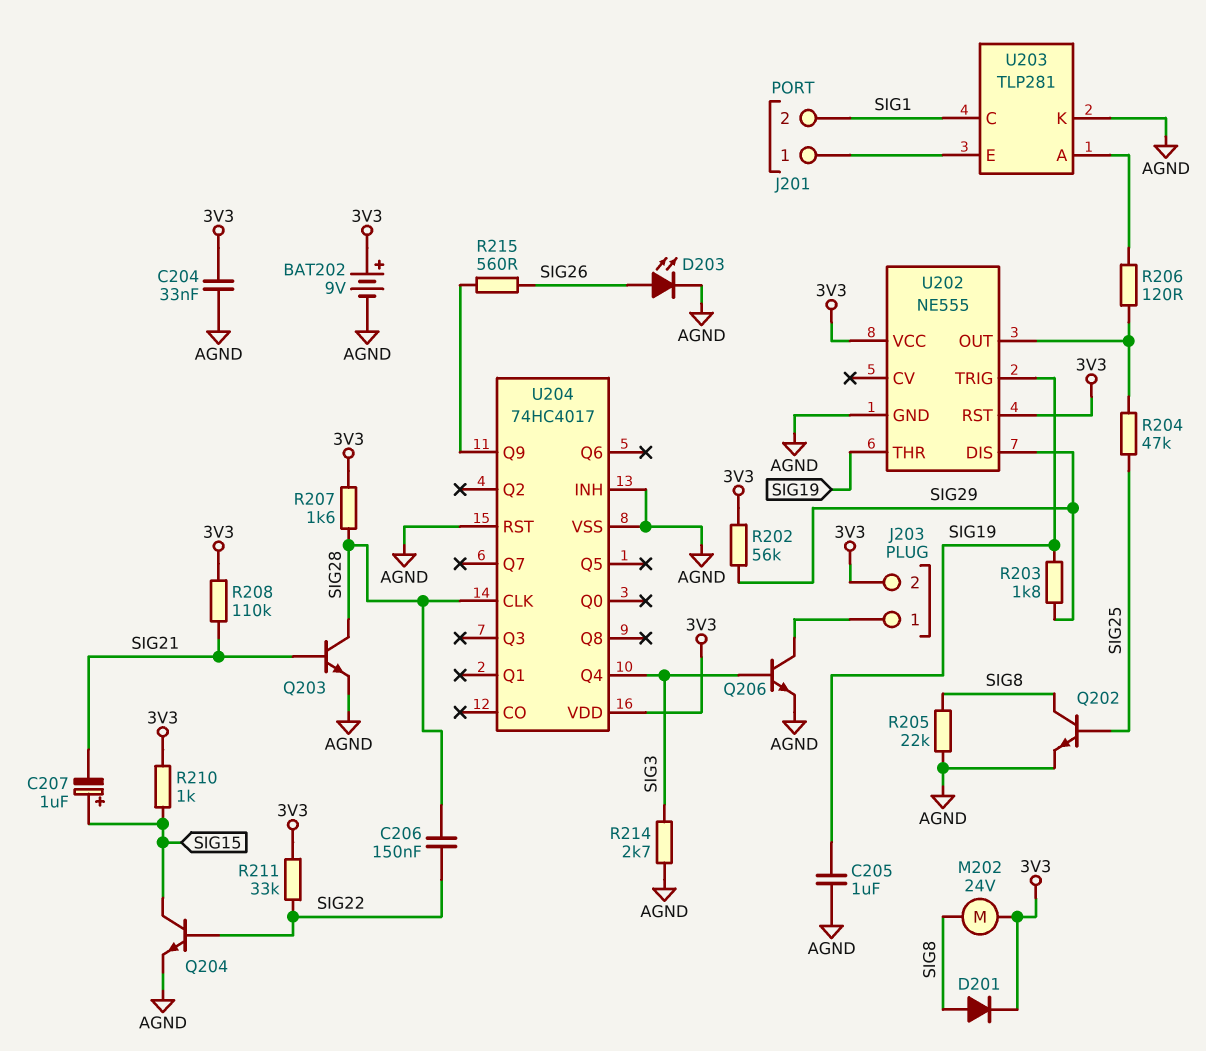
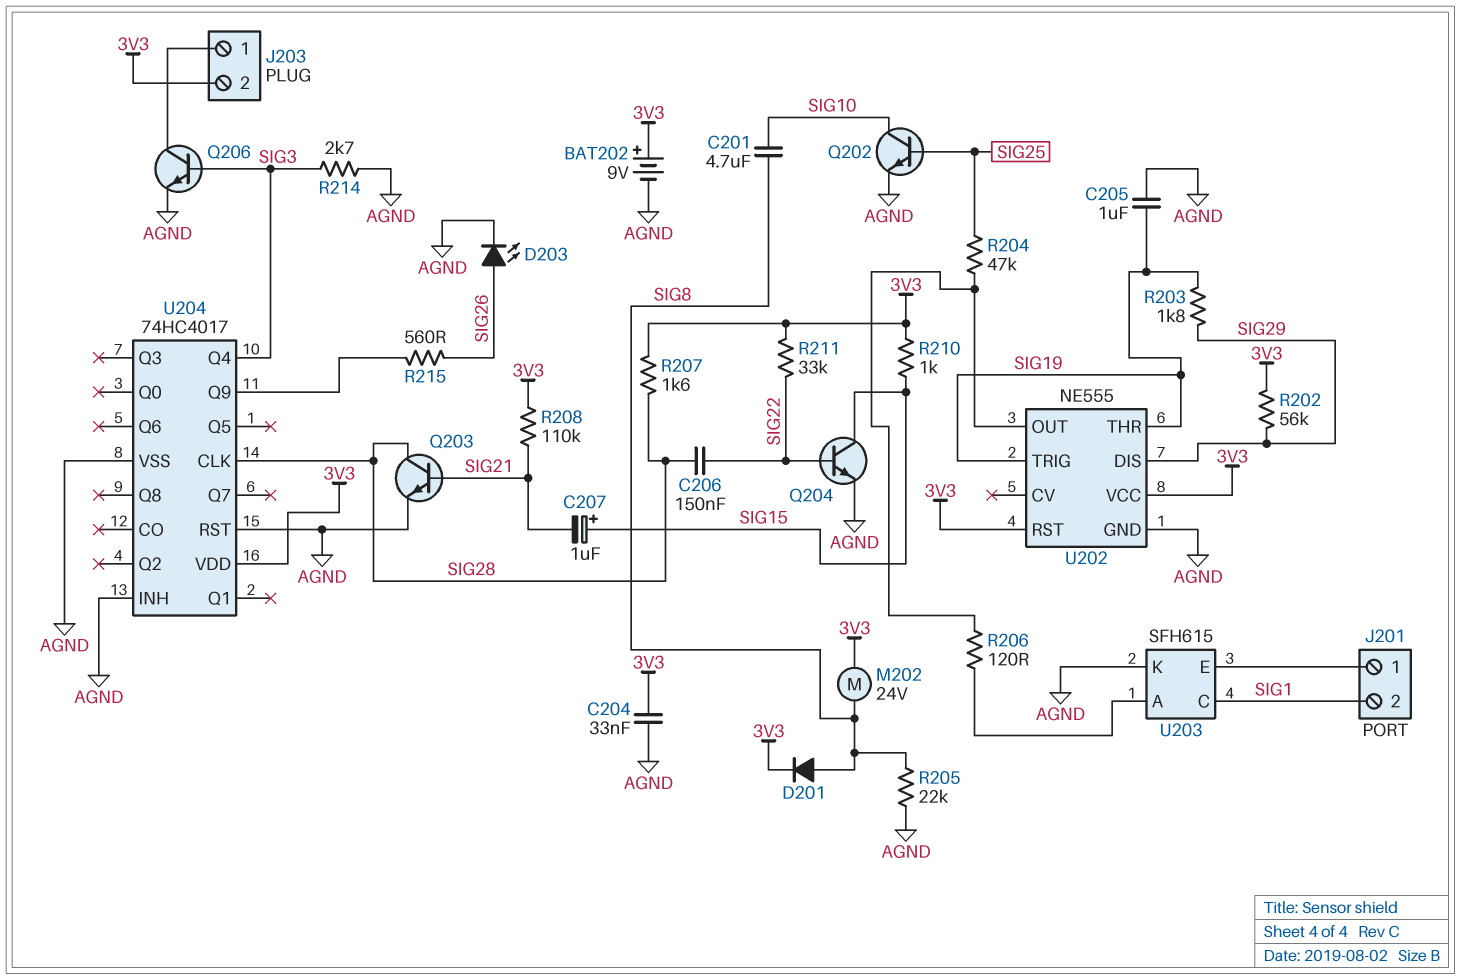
C201: none -> 4.7uF (SIG8, SIG10)
Q202: NPN (B SIG25, C SIG8, E AGND) -> NPN (B SIG25, C SIG10, E AGND)
U203: TLP281 -> SFH615

